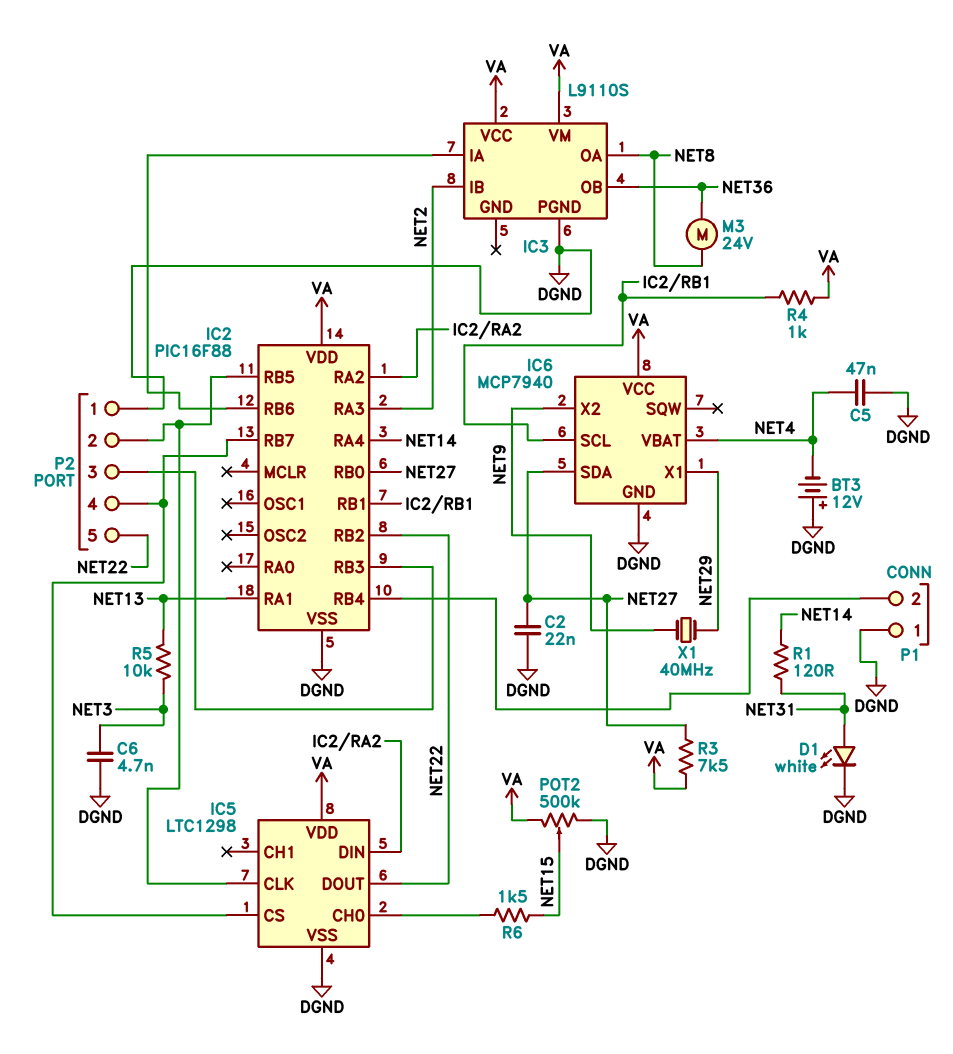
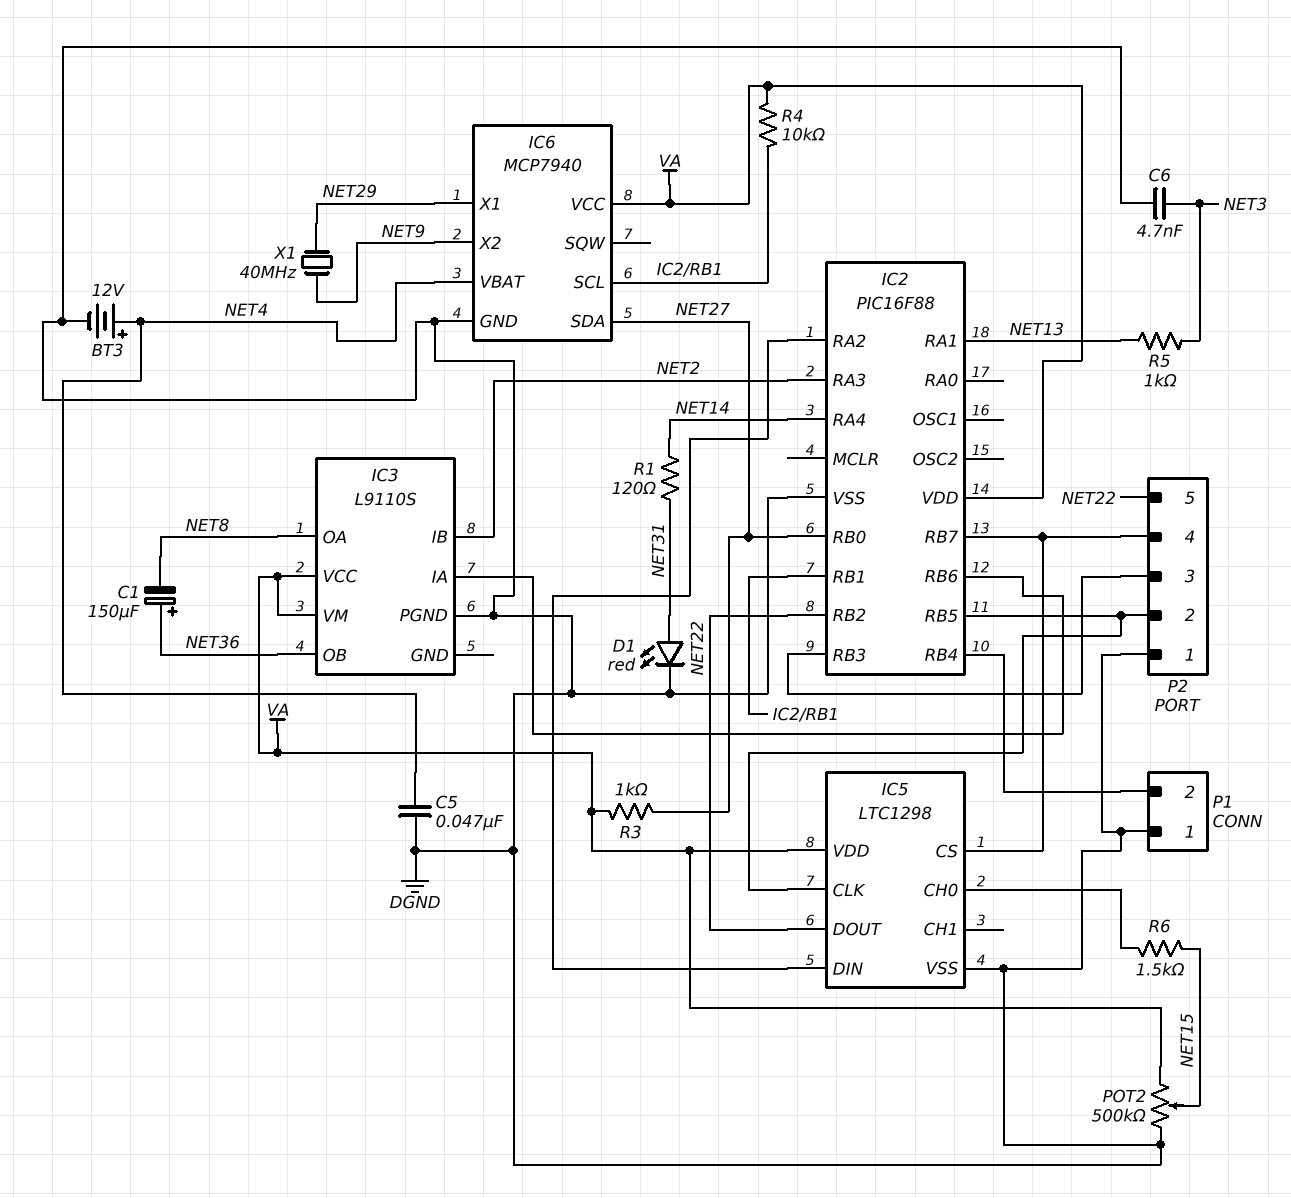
BT3: 12V (plus DGND, minus NET4) -> 12V (plus NET4, minus DGND)
C1: none -> 150uF (plus NET36, minus NET8)
C2: 22nF (DGND, NET27) -> none
D1: LED white (A NET31, K DGND) -> LED red (A NET31, K DGND)
M3: motor 24V (NET8, NET36) -> none
R3: 7.5k (NET27, VA) -> 1k (NET27, VA)
R4: 1k (IC2/RB1, VA) -> 10k (IC2/RB1, VA)
R5: 10k (NET3, NET13) -> 1k (NET3, NET13)

